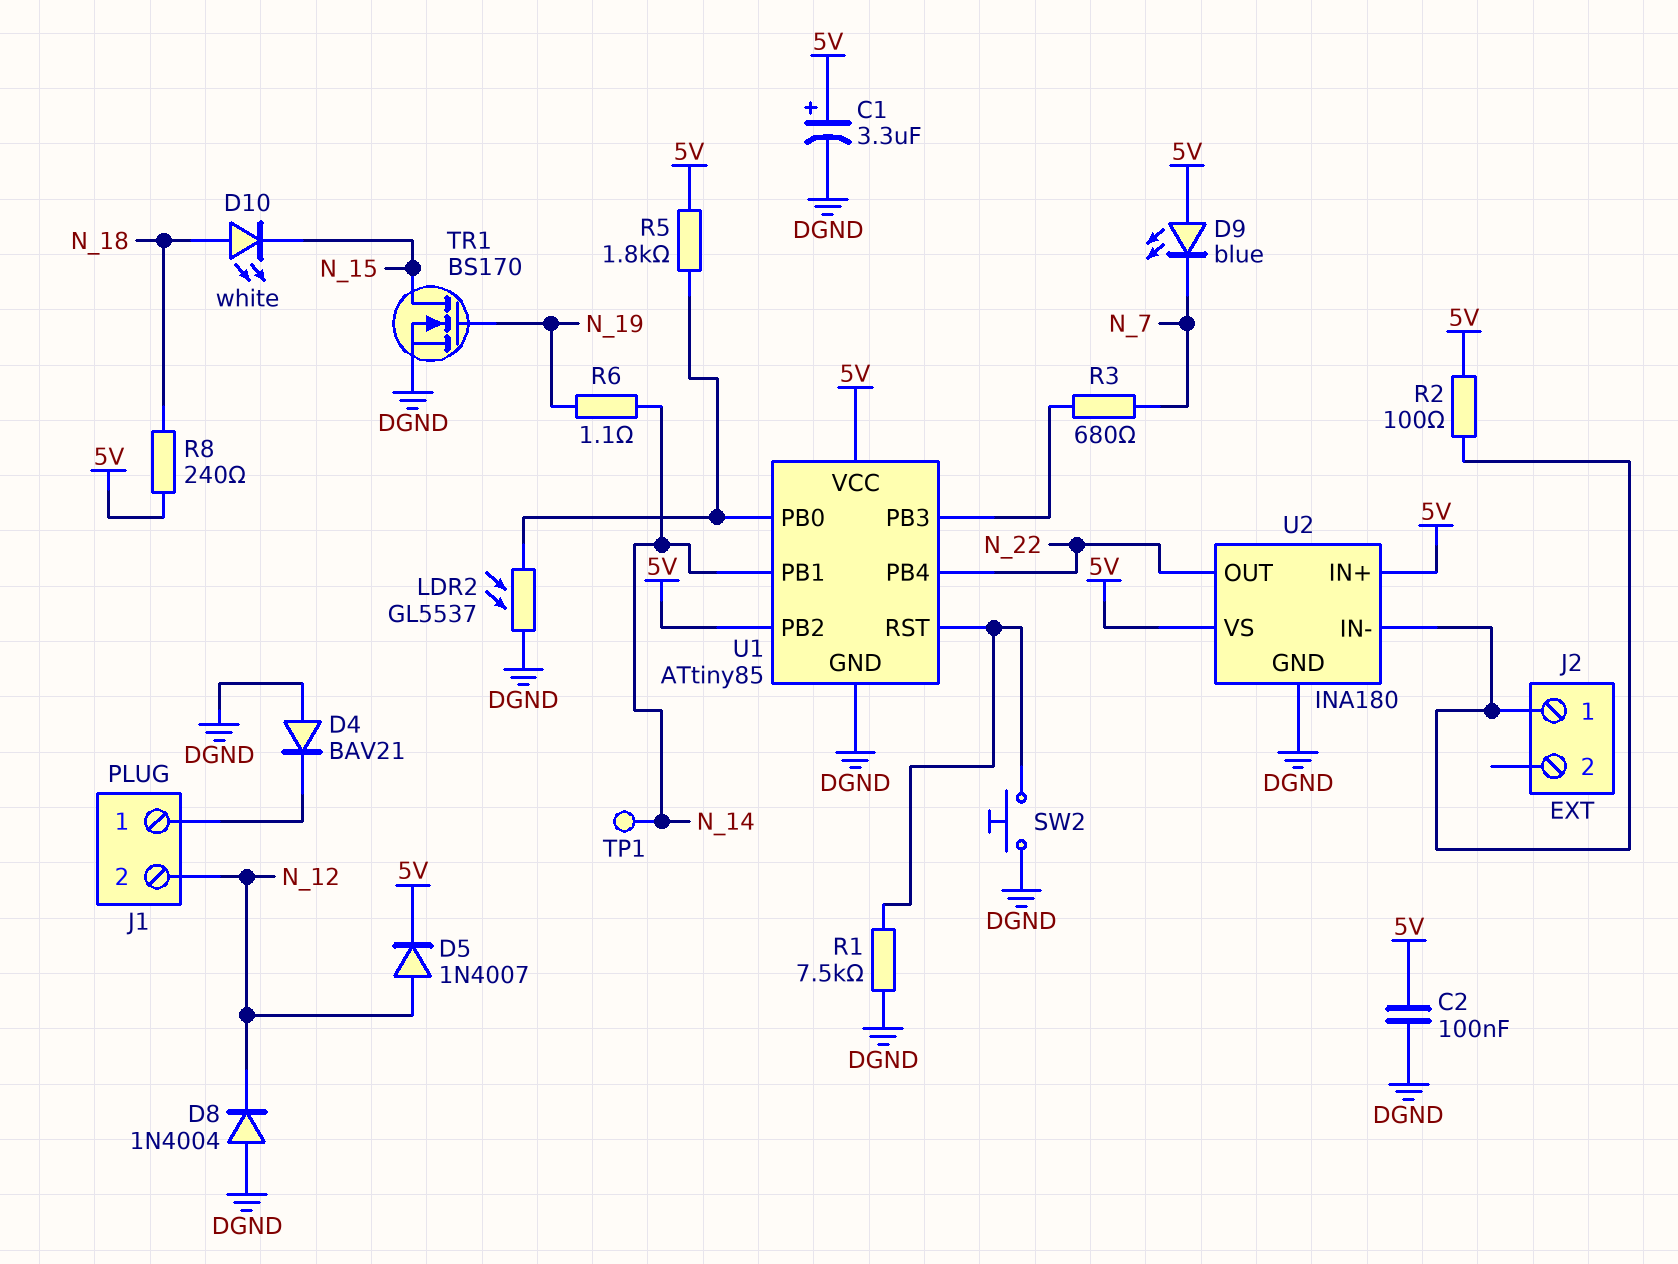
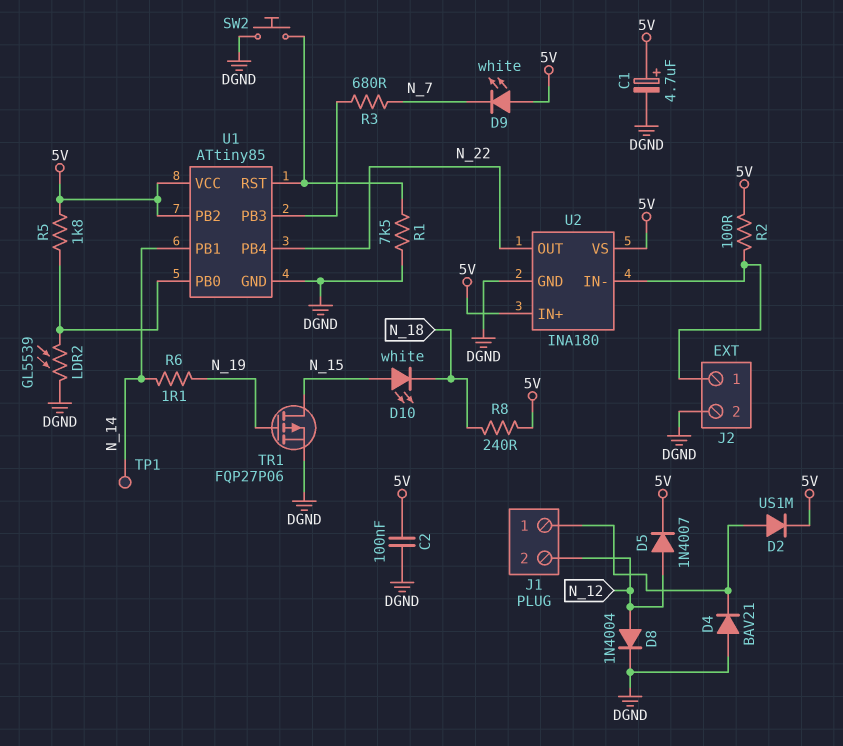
C1: 3.3uF (plus 5V, minus DGND) -> 4.7uF (plus 5V, minus DGND)
D2: none -> diode US1M (A J1/1, K 5V)
D8: diode 1N4004 (A DGND, K N_12) -> diode 1N4004 (A N_12, K DGND)
D9: LED blue (A 5V, K N_7) -> LED white (A 5V, K N_7)
D10: LED white (A N_18, K N_15) -> LED white (A N_15, K N_18)
J2 pin 2: none -> DGND
LDR2: GL5537 (DGND, U1/PB0) -> GL5539 (DGND, U1/PB0)
TR1: NMOS BS170 (G N_19, D N_15, S DGND) -> PMOS FQP27P06 (G N_19, D N_15, S DGND)

